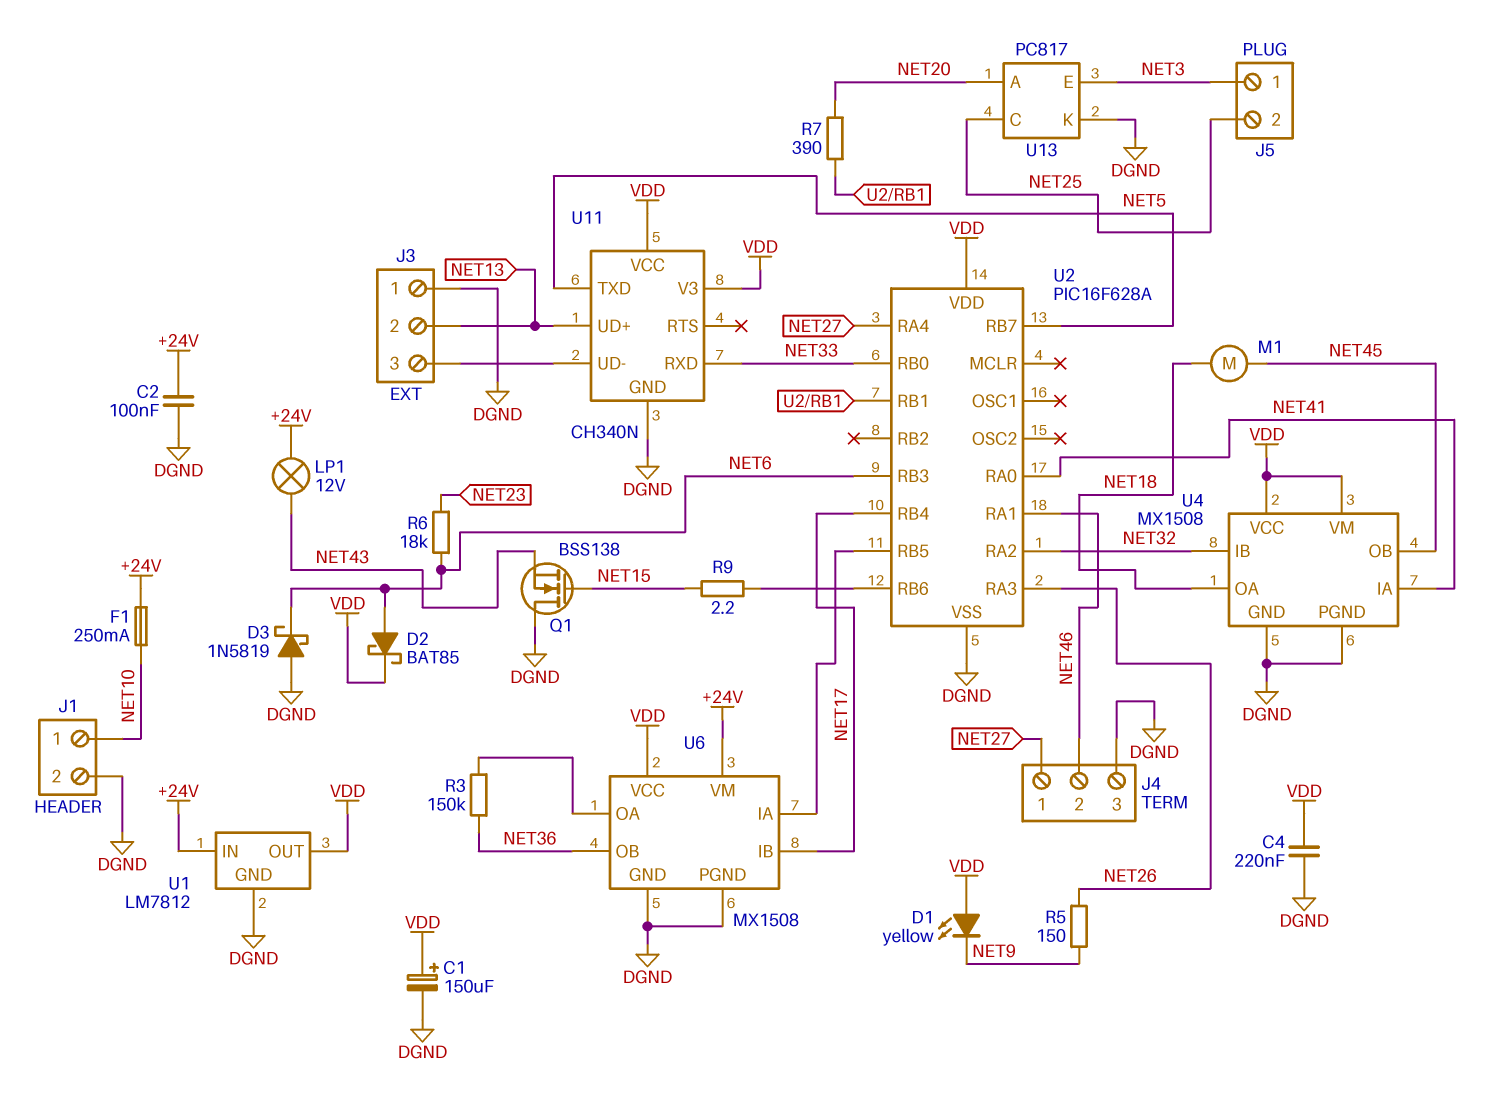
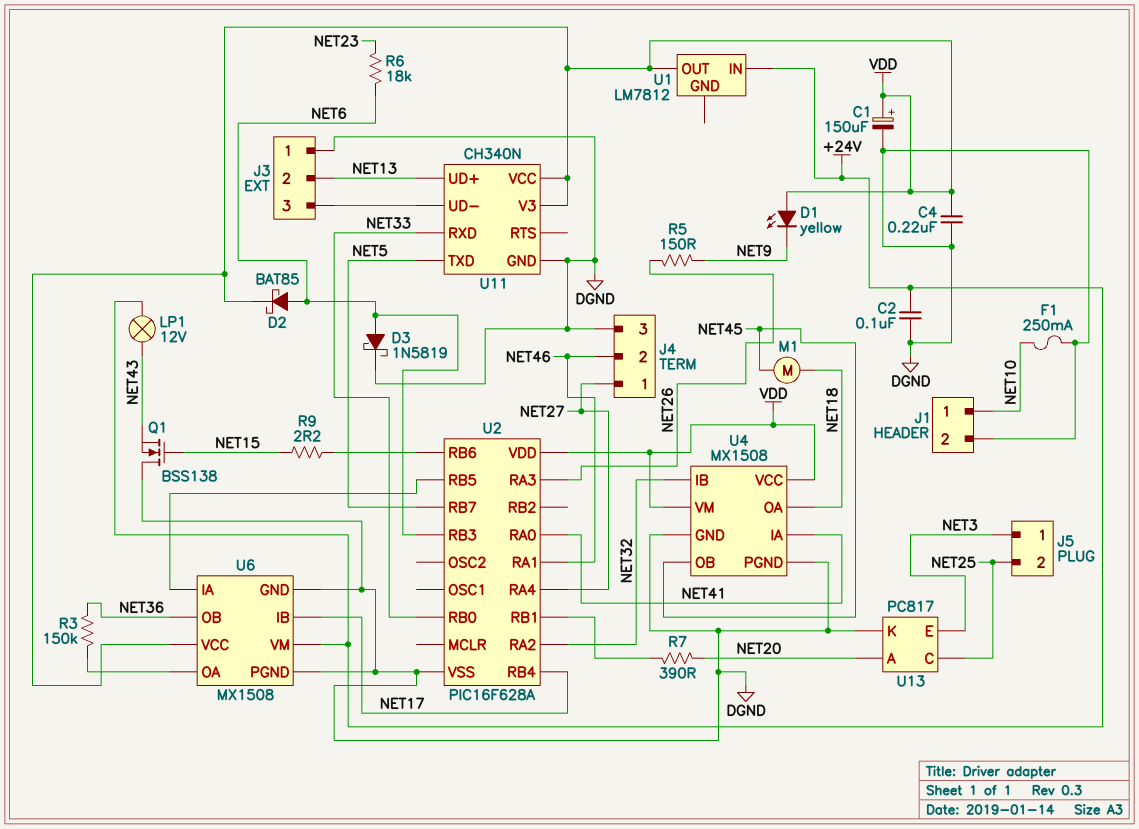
D3: schottky 1N5819 (A DGND, K NET6) -> schottky 1N5819 (A NET6, K DGND)
F1: 250mA (+24V, NET10) -> 250mA (DGND, NET10)
U1 pin GND: DGND -> none

